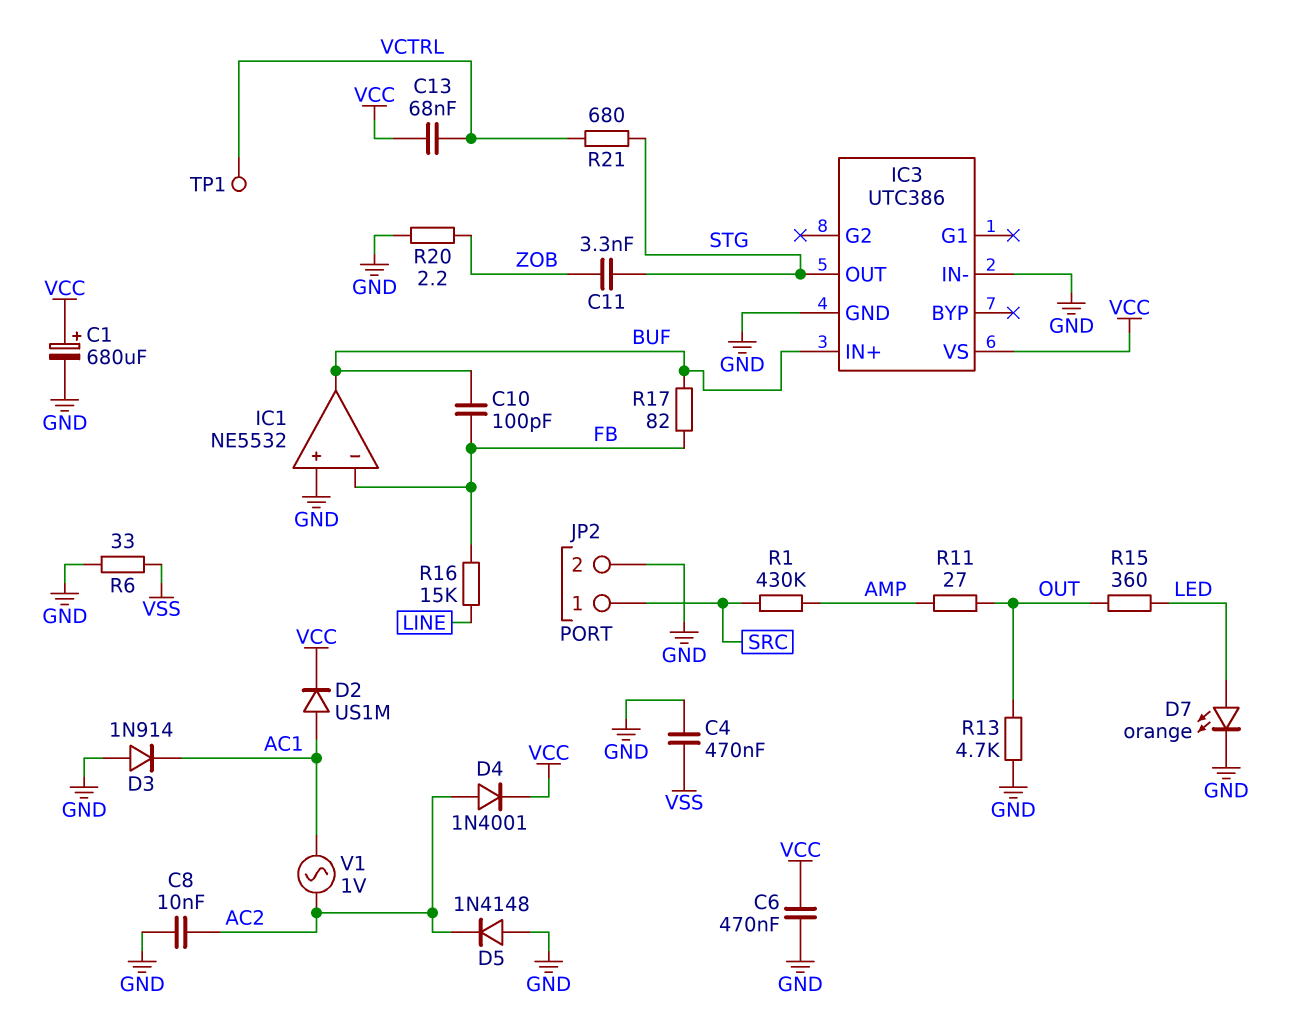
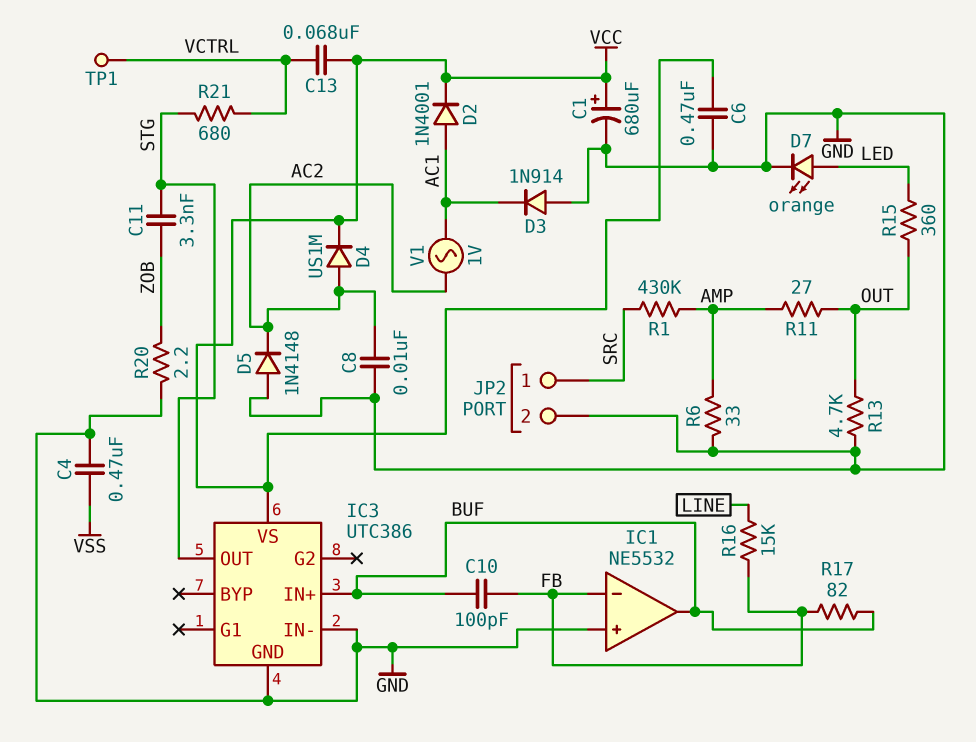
D2: diode US1M (A AC1, K VCC) -> diode 1N4001 (A AC1, K VCC)
D4: diode 1N4001 (A AC2, K VCC) -> diode US1M (A AC2, K VCC)
R6: 33 (GND, VSS) -> 33 (AMP, GND)

